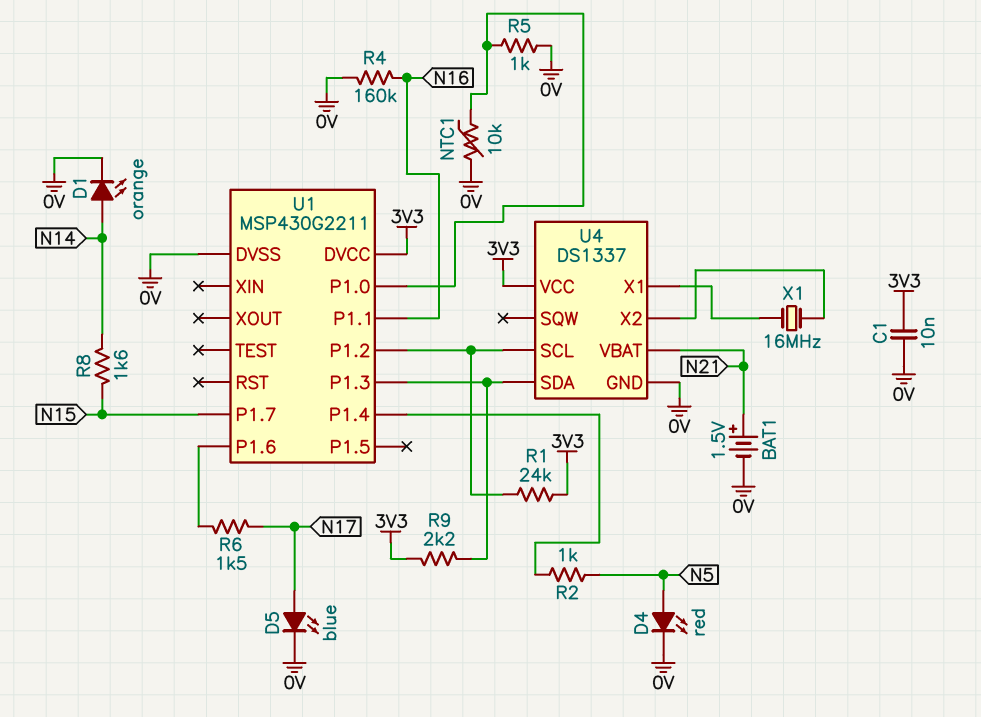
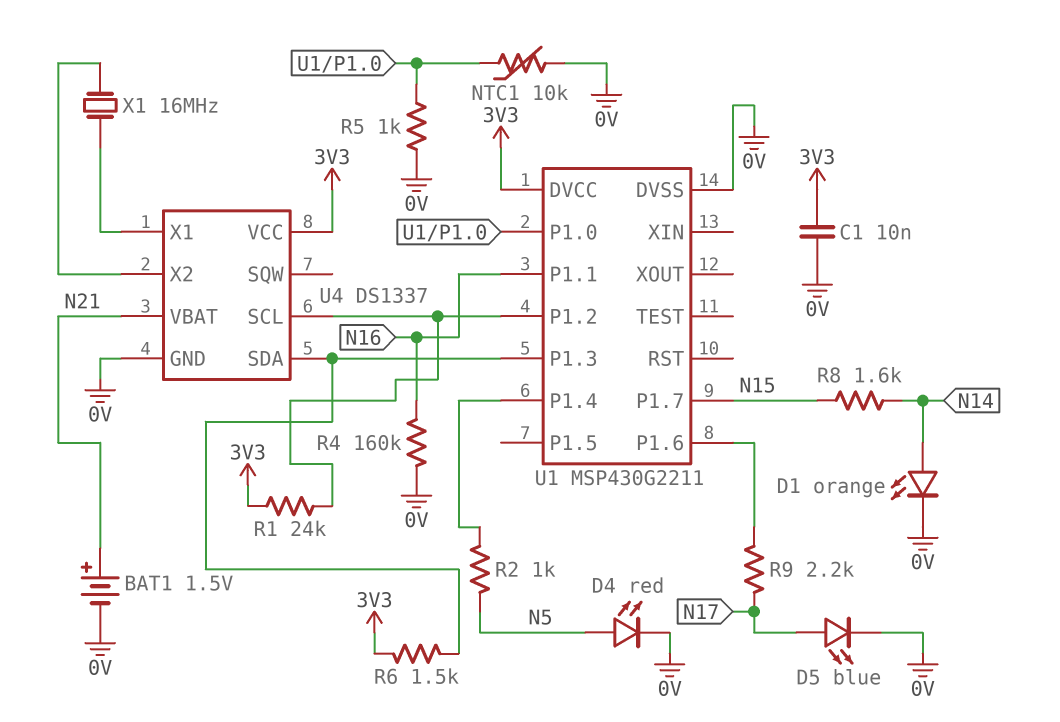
R6: 1.5k (N17, U1/P1.6) -> 1.5k (3V3, U1/P1.3)
R9: 2.2k (3V3, U1/P1.3) -> 2.2k (N17, U1/P1.6)

